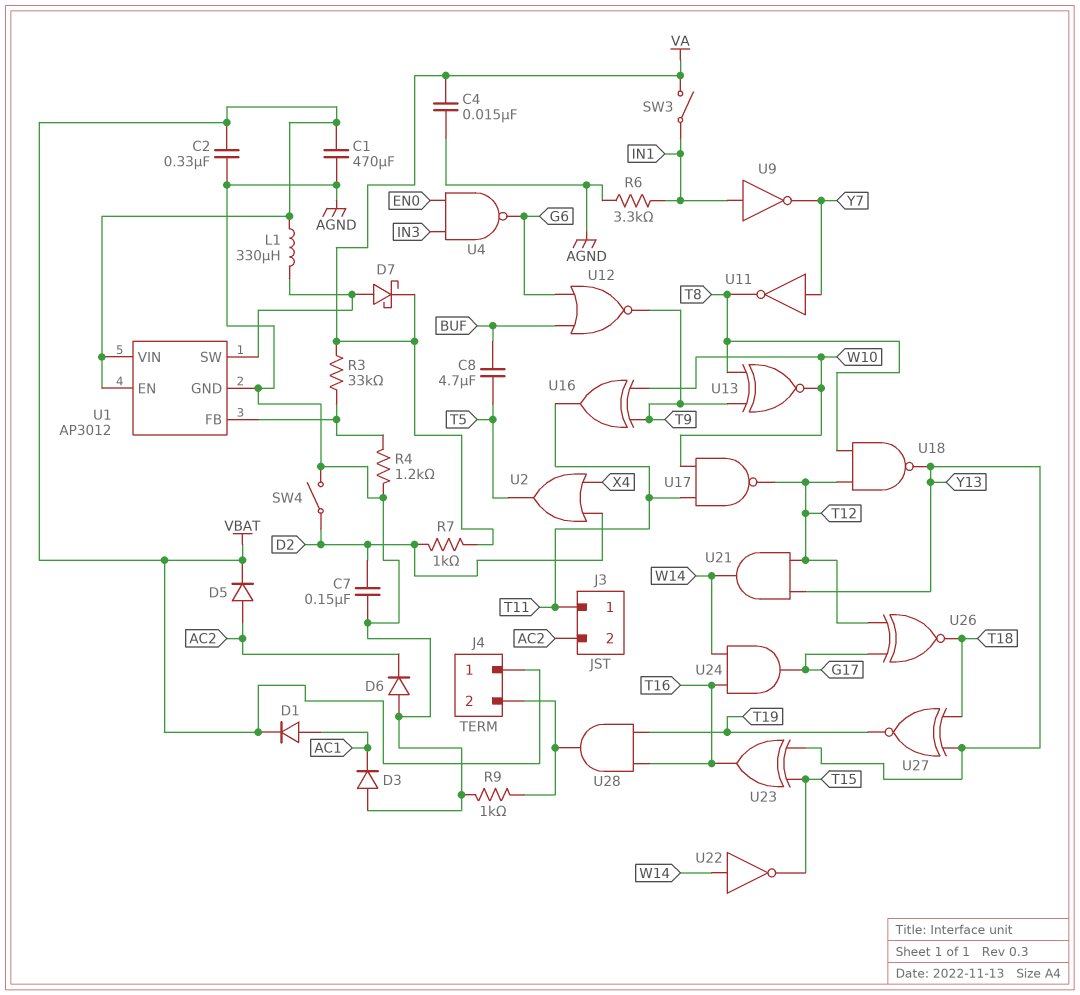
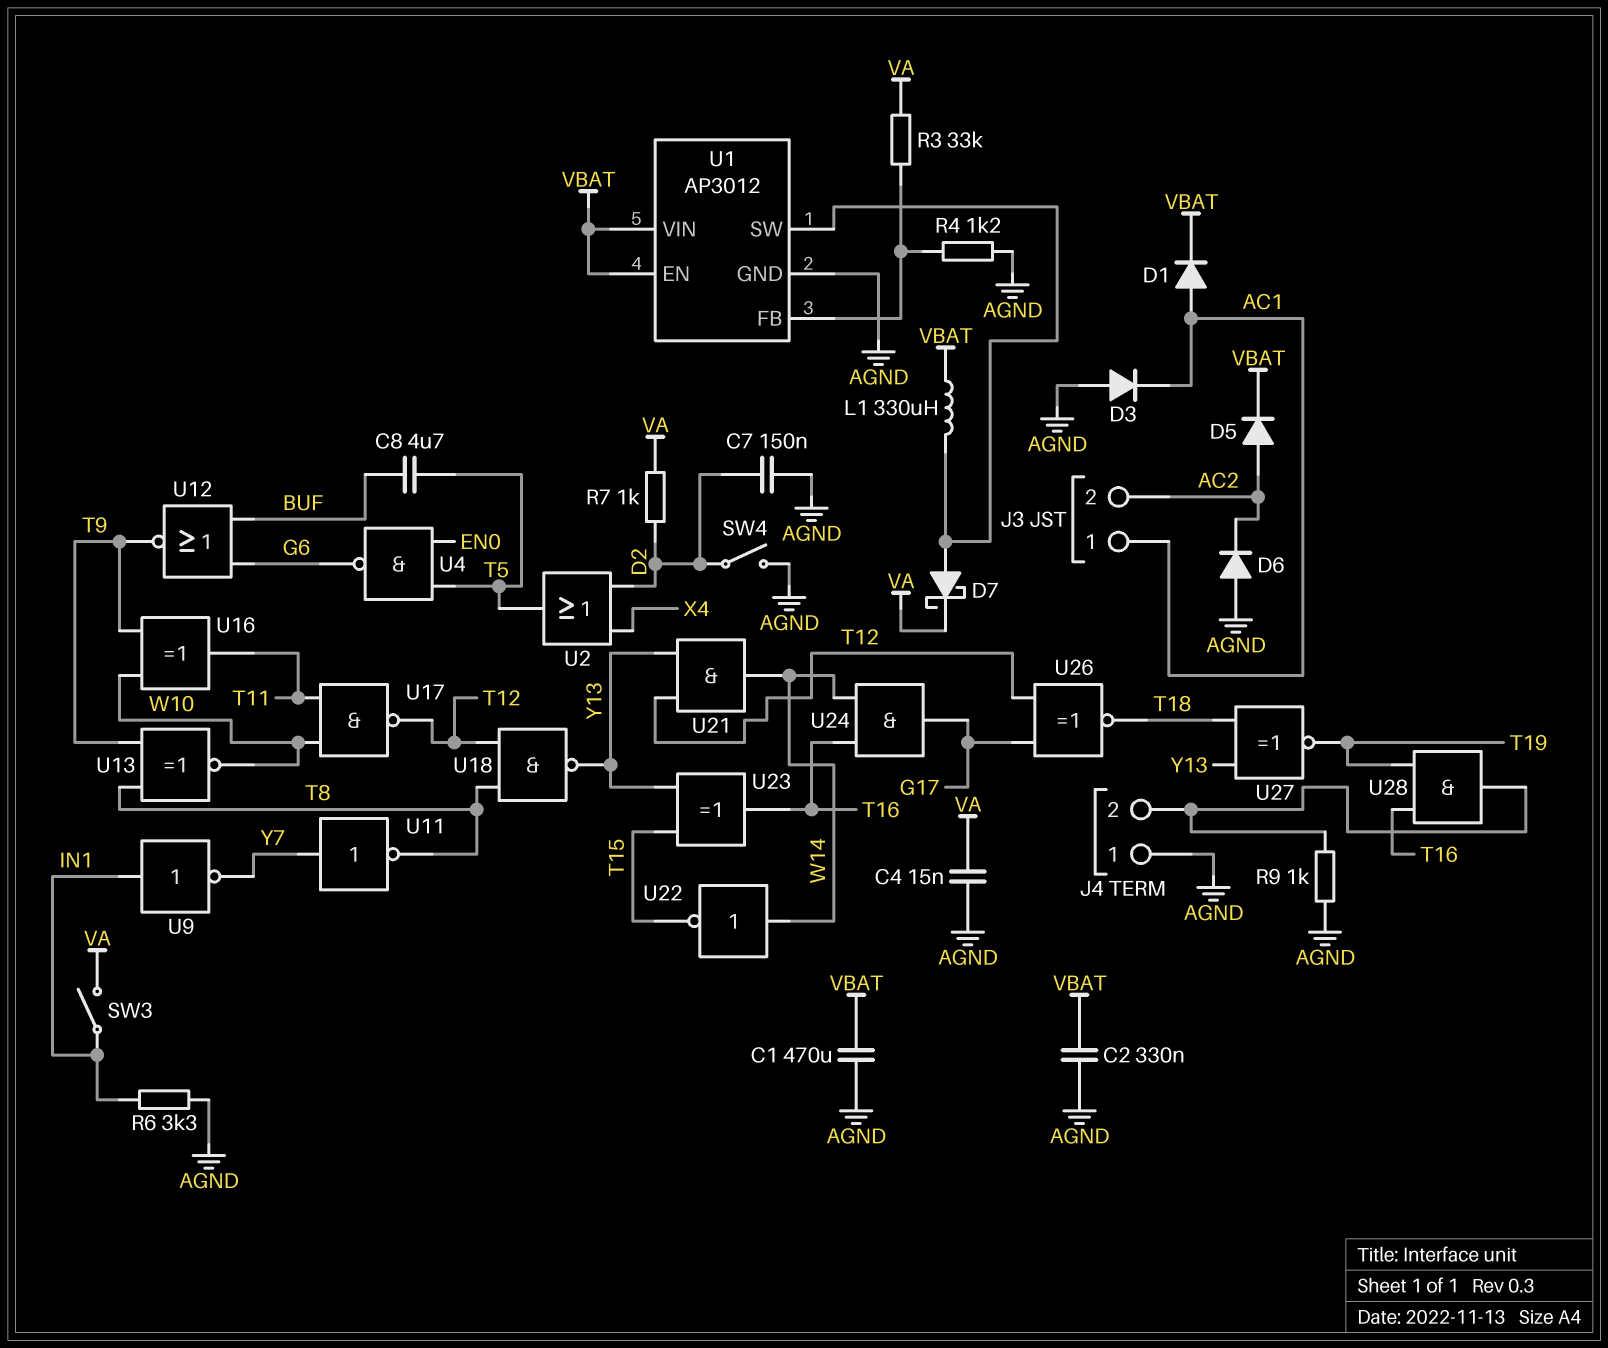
J3 pin 1: T11 -> AC1
J4 pin 1: VBAT -> AGND
U4: NAND (in EN0, in IN3, out G6) -> NAND (in EN0, in T5, out G6)

